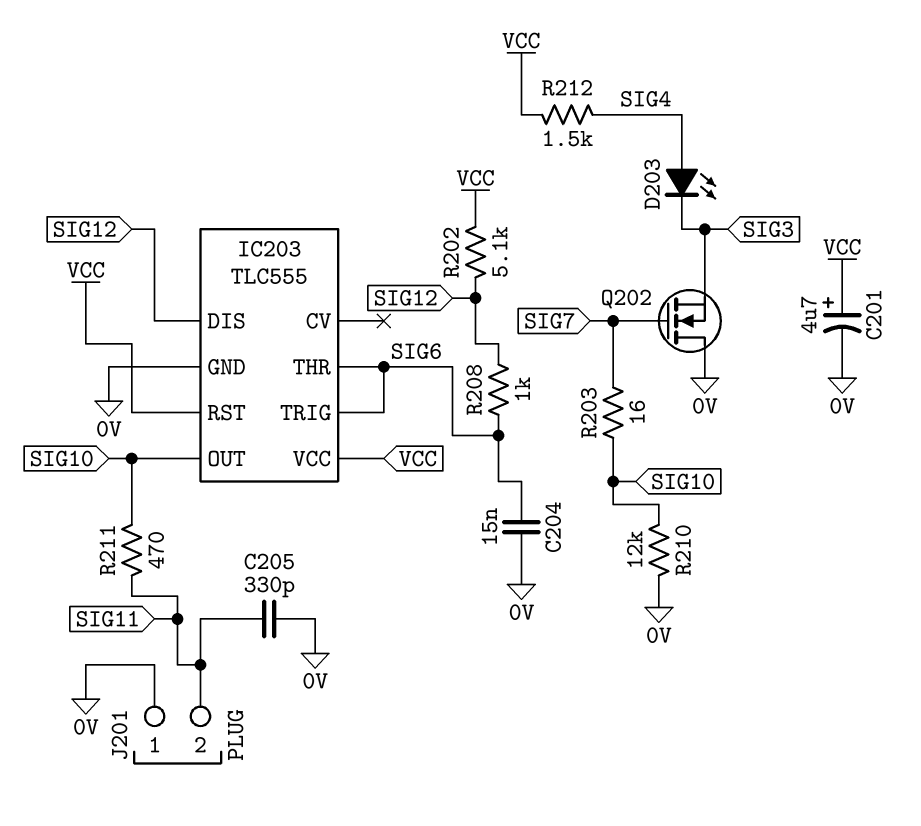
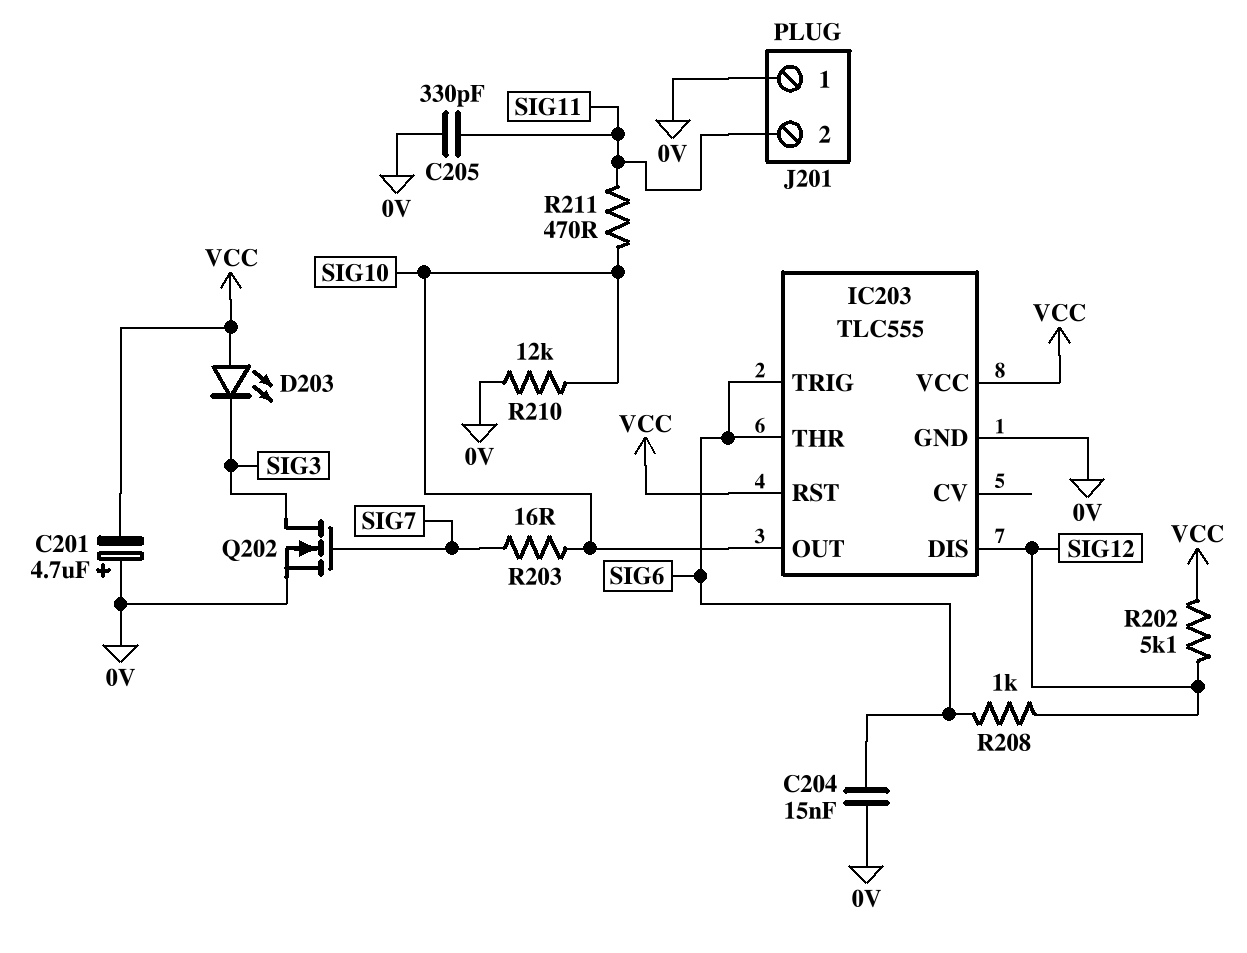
C201: 4.7uF (plus VCC, minus 0V) -> 4.7uF (plus 0V, minus VCC)
D203: LED (A SIG4, K SIG3) -> LED (A VCC, K SIG3)
Q202: NMOS (G SIG7, D 0V, S SIG3) -> NMOS (G SIG7, D SIG3, S 0V)
R212: 1.5k (SIG4, VCC) -> none

